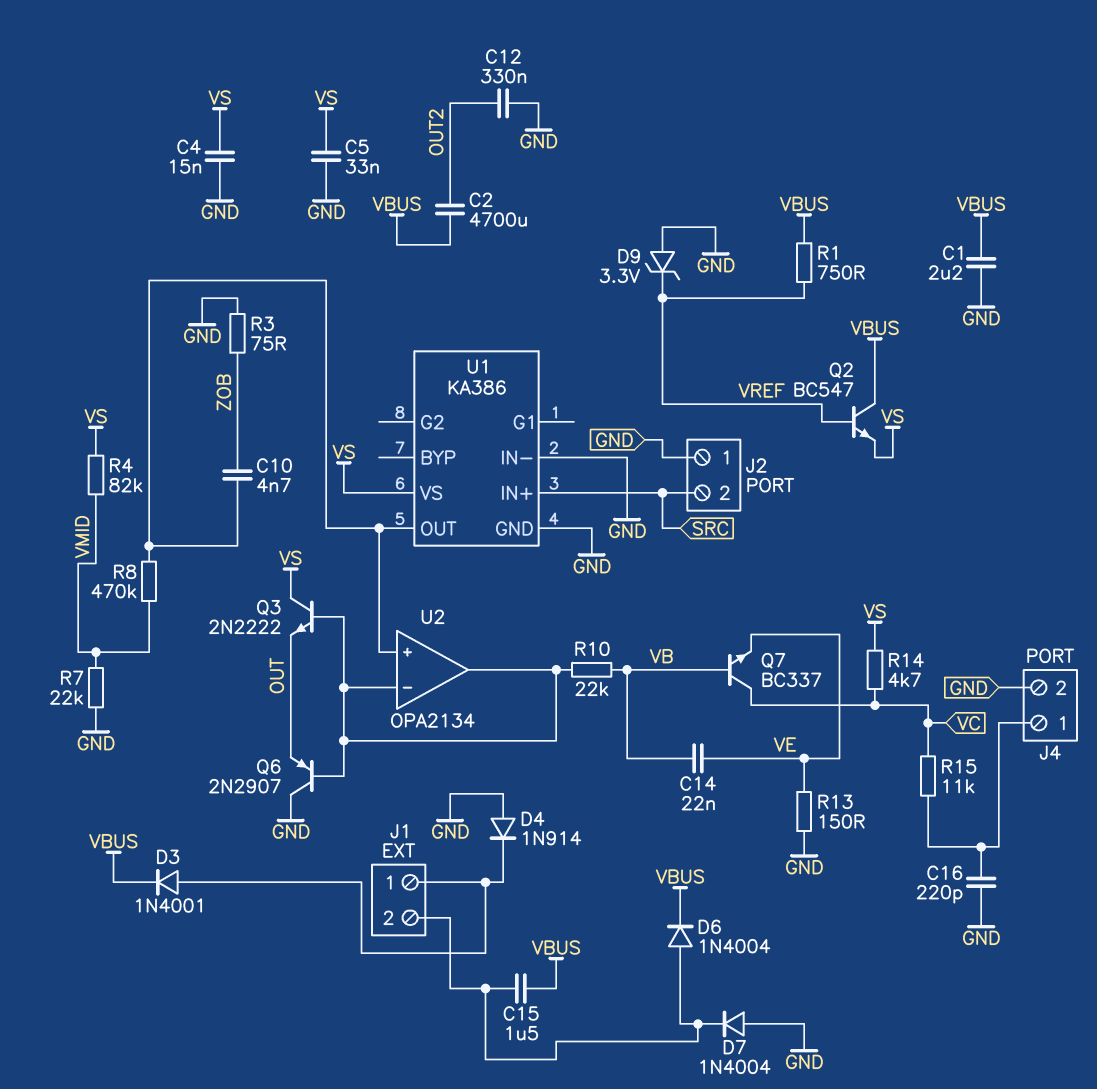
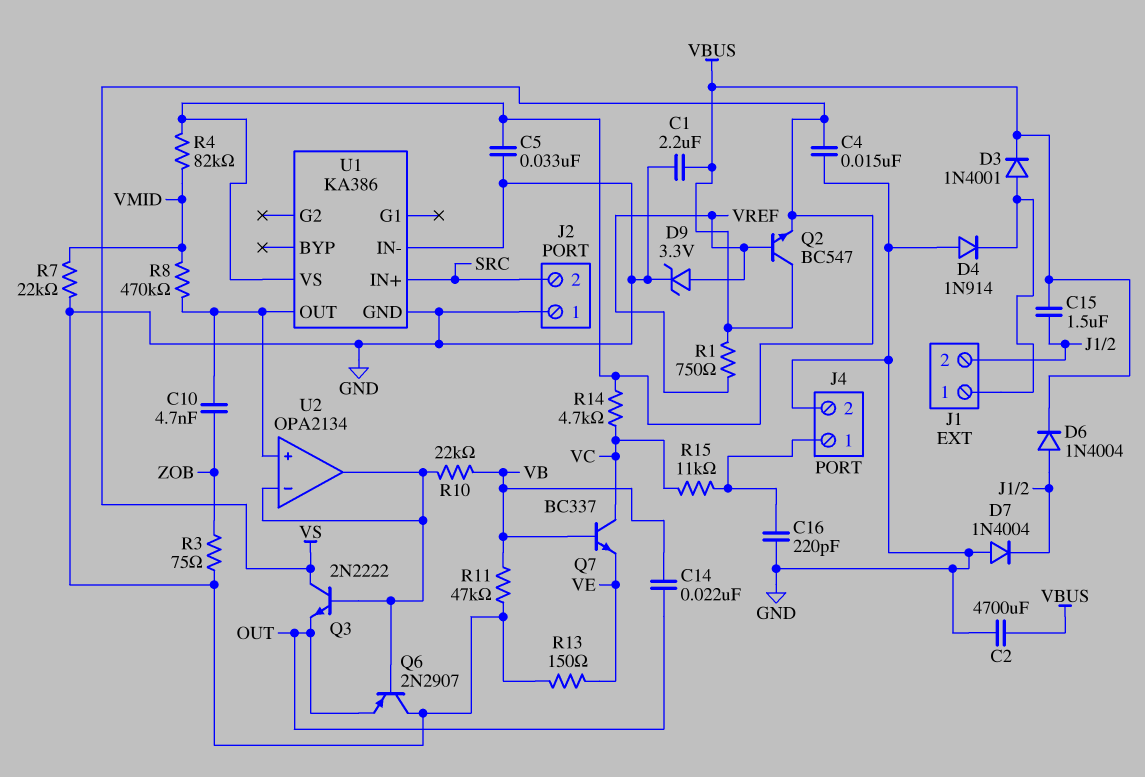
C2: 4700uF (OUT2, VBUS) -> 4700uF (GND, VBUS)
C12: 330nF (GND, OUT2) -> none
C14: 22nF (VB, VE) -> 22nF (OUT, VB)
D9: zener 3.3V (A GND, K VREF) -> zener 3.3V (A VREF, K GND)
R11: none -> 47k (GND, VB)

